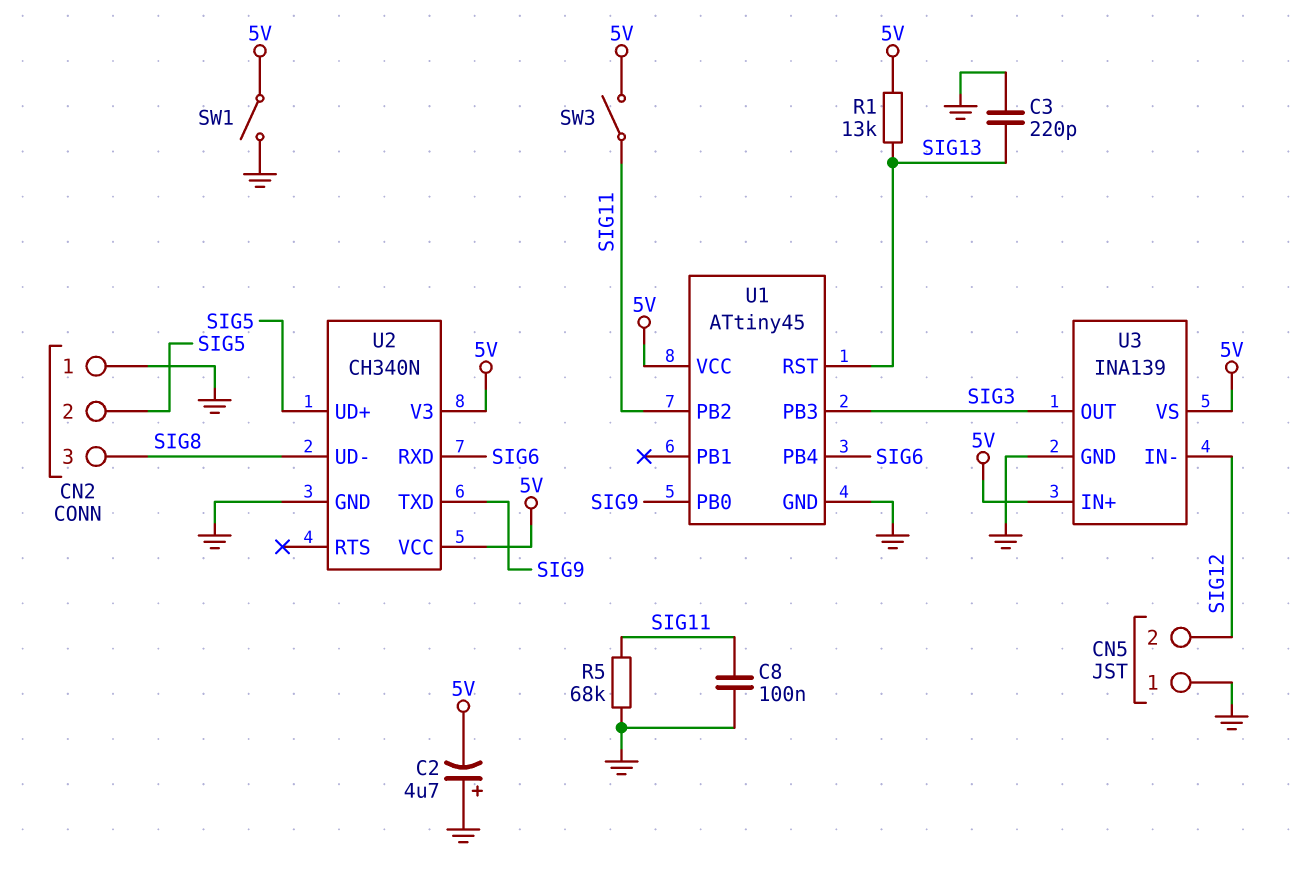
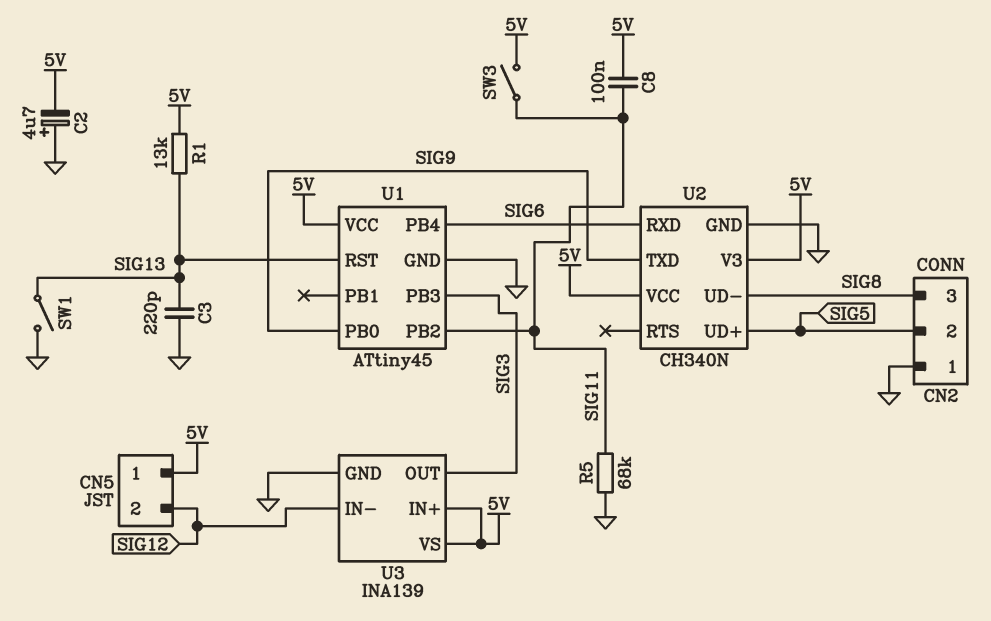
C8: 100nF (GND, SIG11) -> 100nF (5V, SIG11)
CN5 pin 1: GND -> 5V
SW1: switch (5V, GND) -> switch (GND, SIG13)

